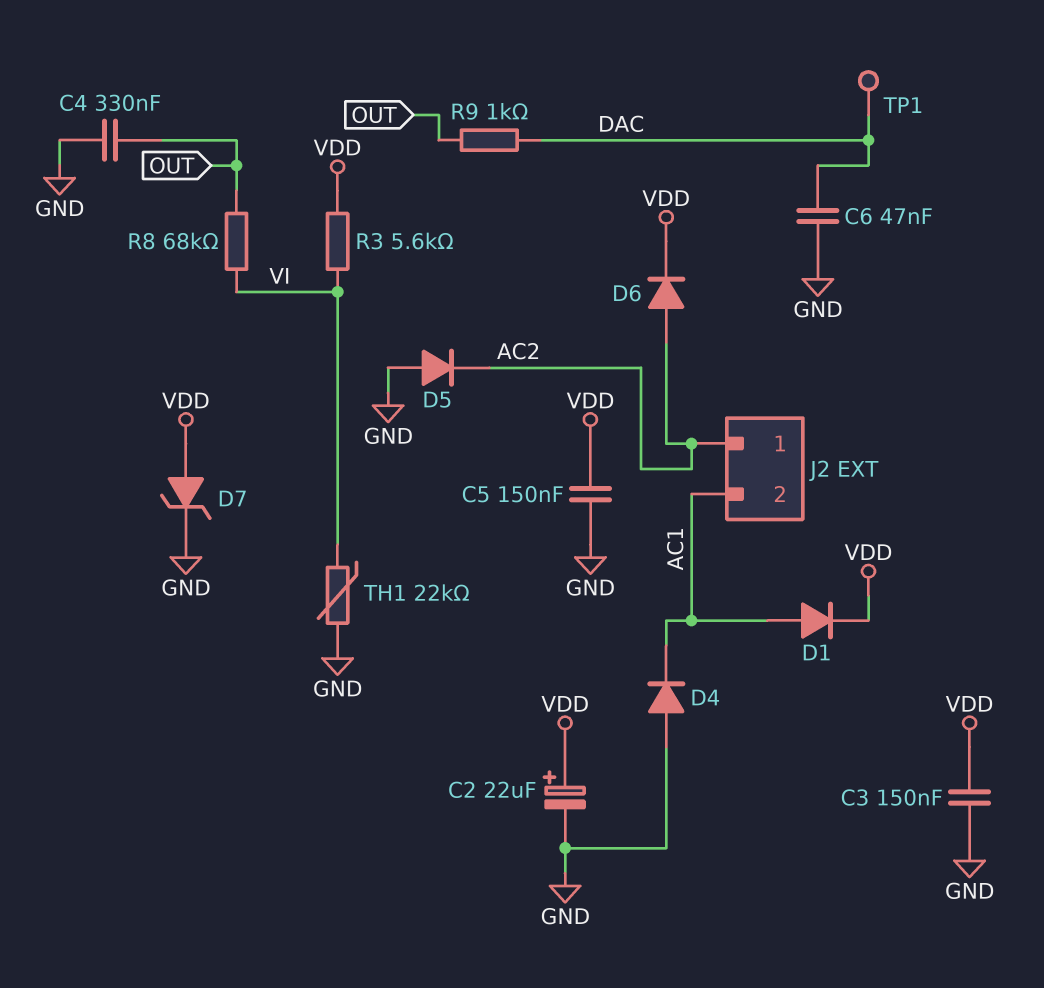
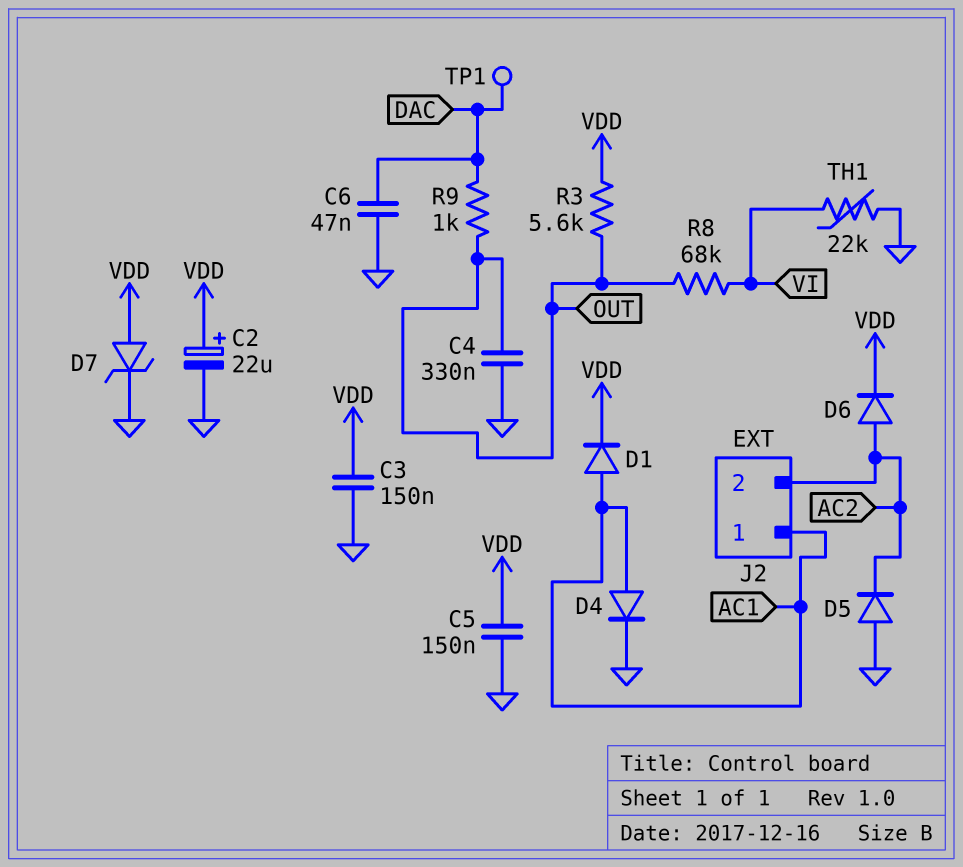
D4: diode (A GND, K AC1) -> diode (A AC1, K GND)
J2 pin 1: AC2 -> AC1
J2 pin 2: AC1 -> AC2
R3: 5.6k (VDD, VI) -> 5.6k (OUT, VDD)

